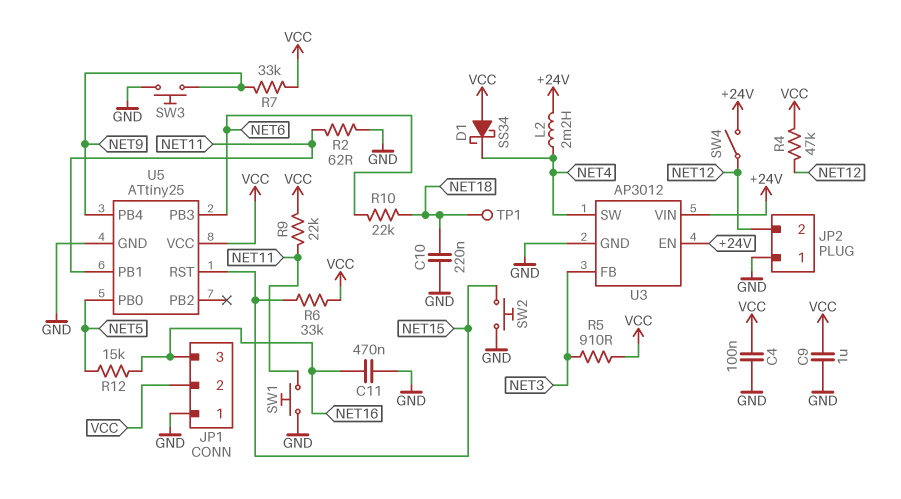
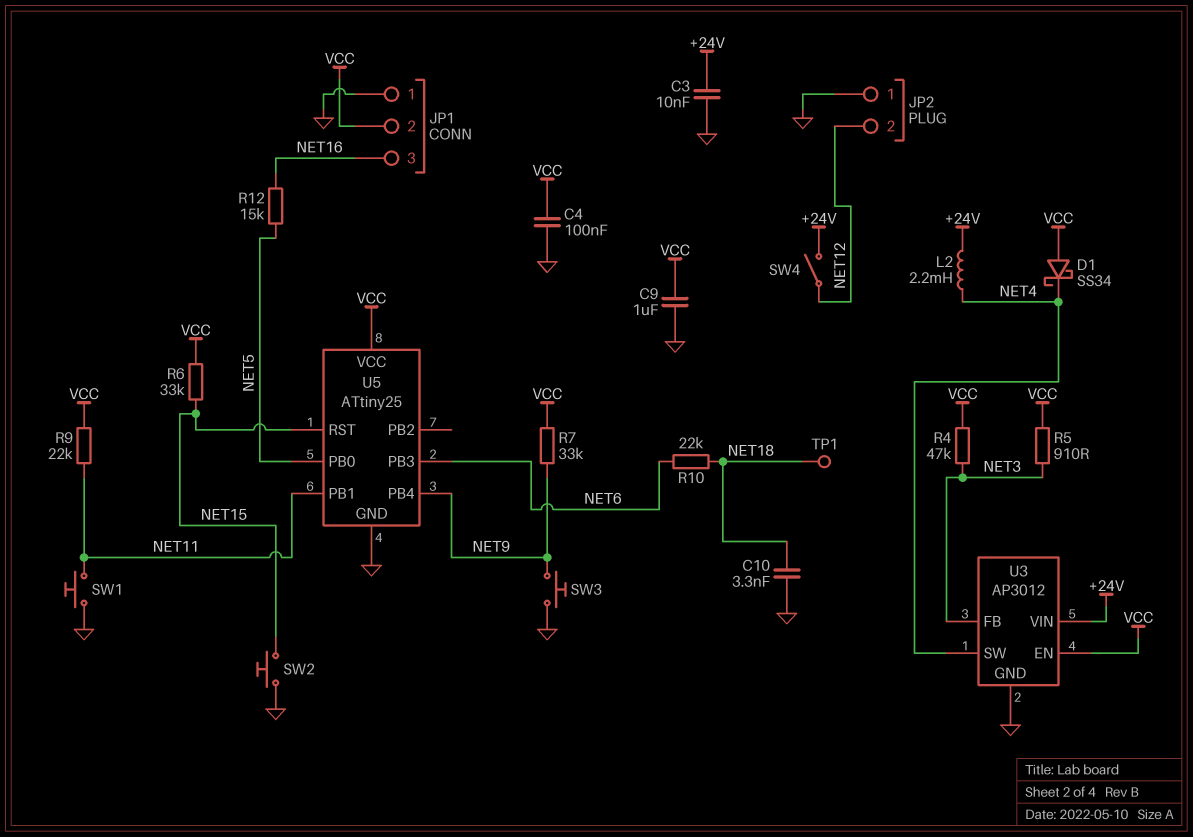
C3: none -> 10nF (+24V, GND)
C10: 220nF (GND, NET18) -> 3.3nF (GND, NET18)
C11: 470nF (GND, NET16) -> none
R2: 62 (GND, NET11) -> none
R4: 47k (NET12, VCC) -> 47k (NET3, VCC)
U3 pin EN: +24V -> VCC

